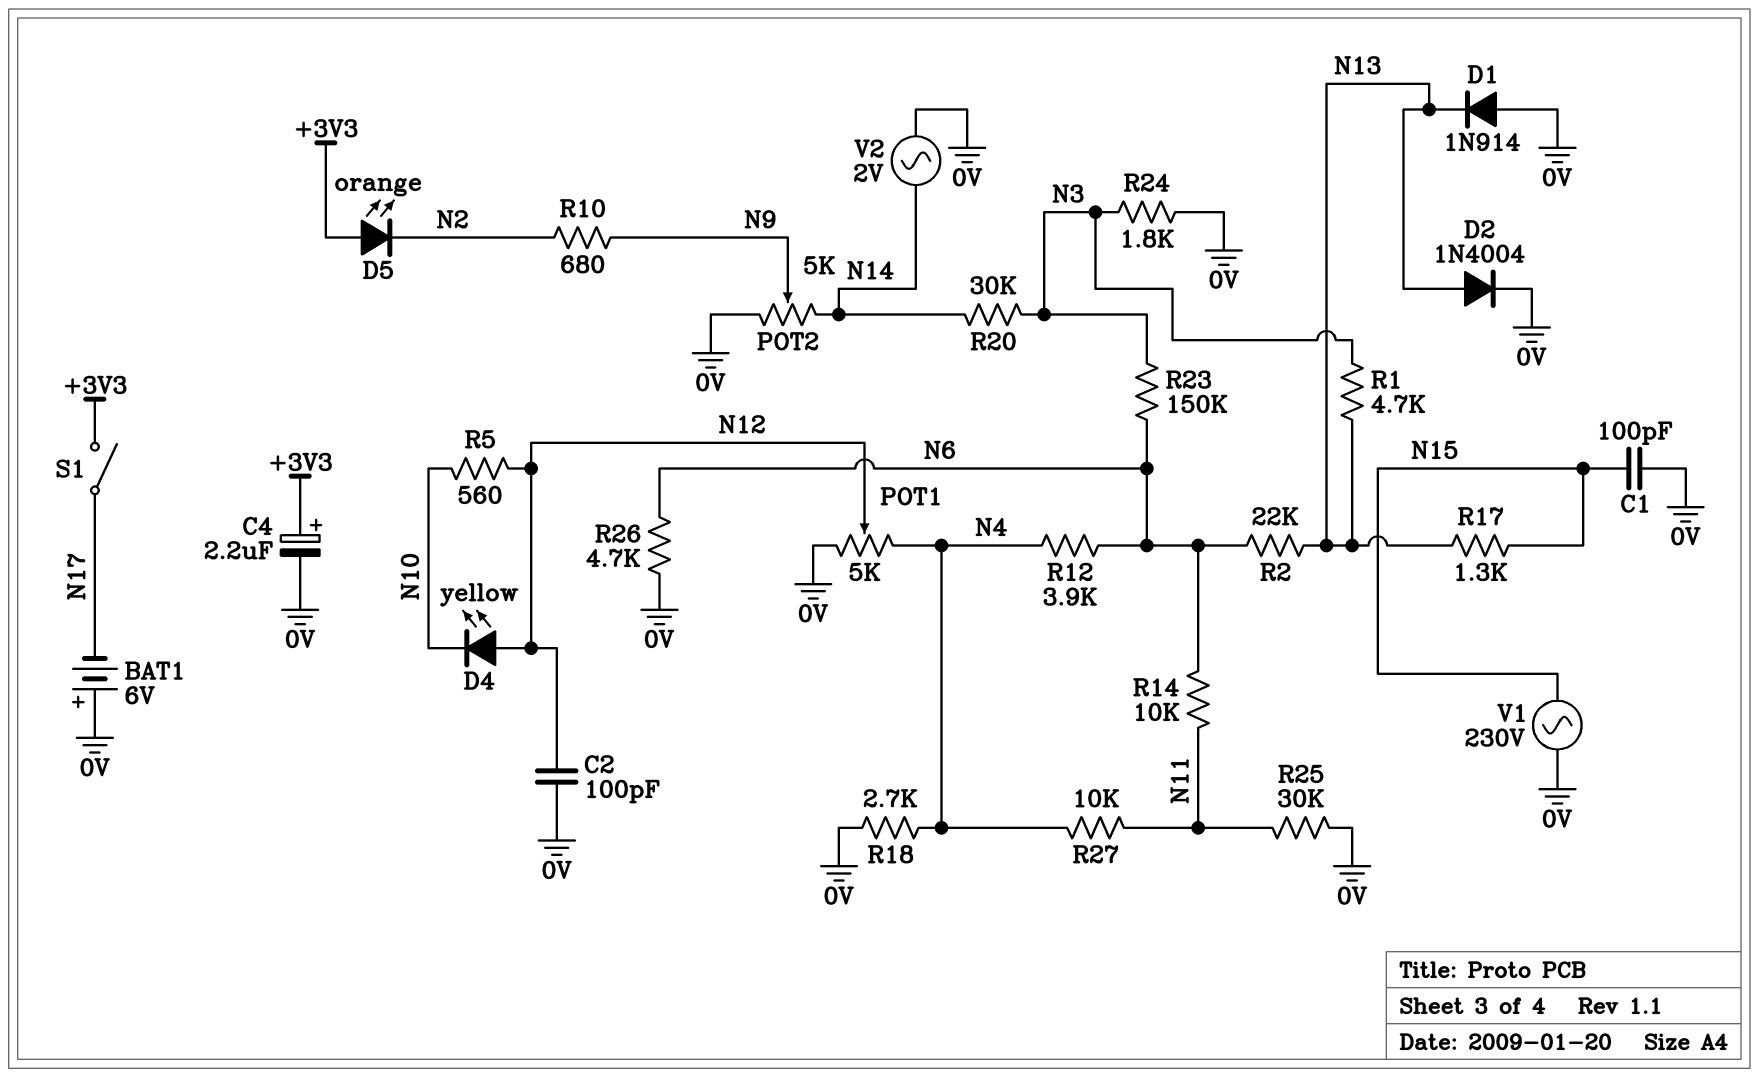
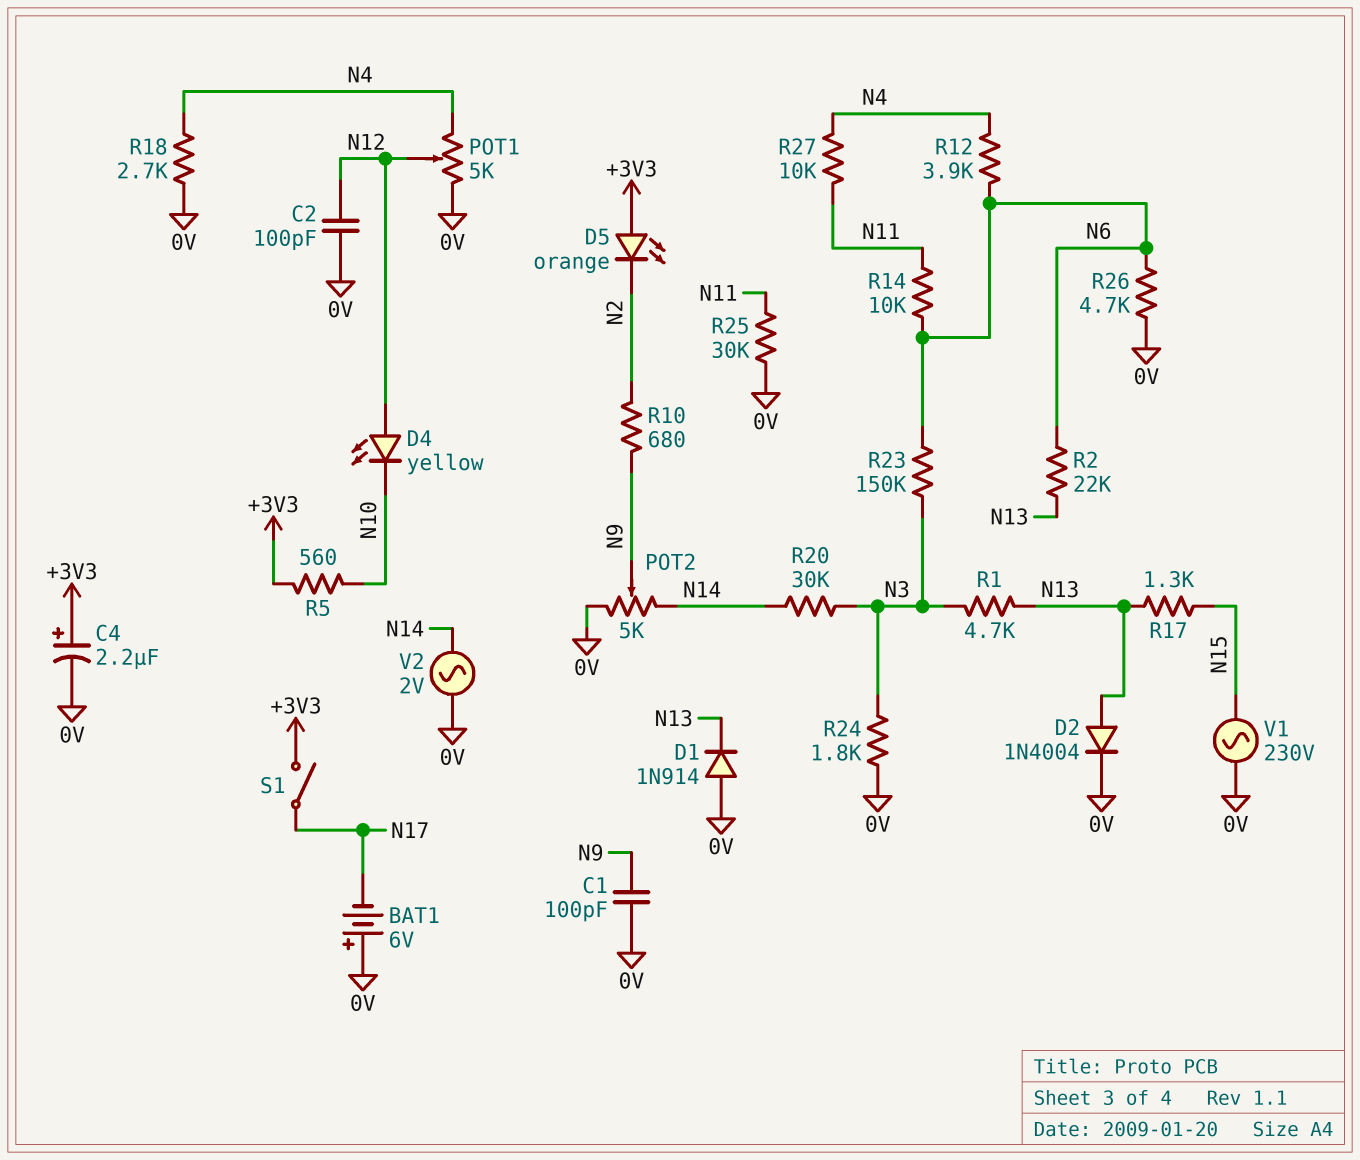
C1: 100pF (0V, N15) -> 100pF (0V, N9)
R5: 560 (N10, N12) -> 560 (+3V3, N10)

